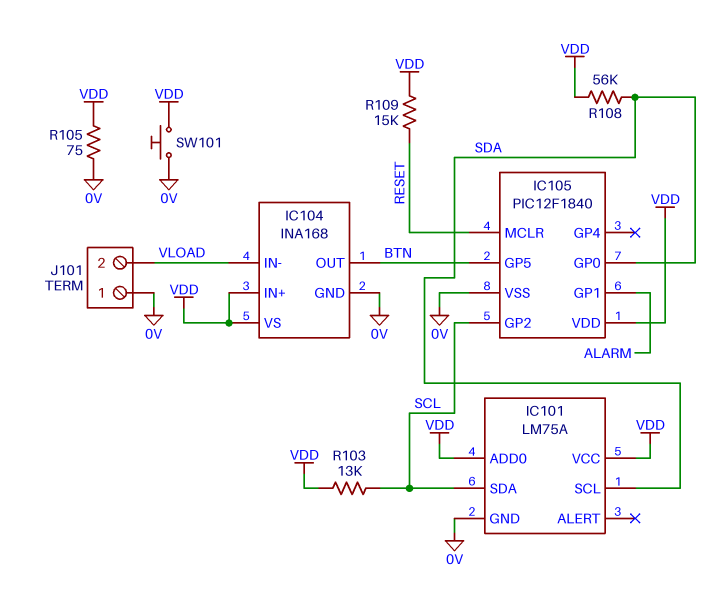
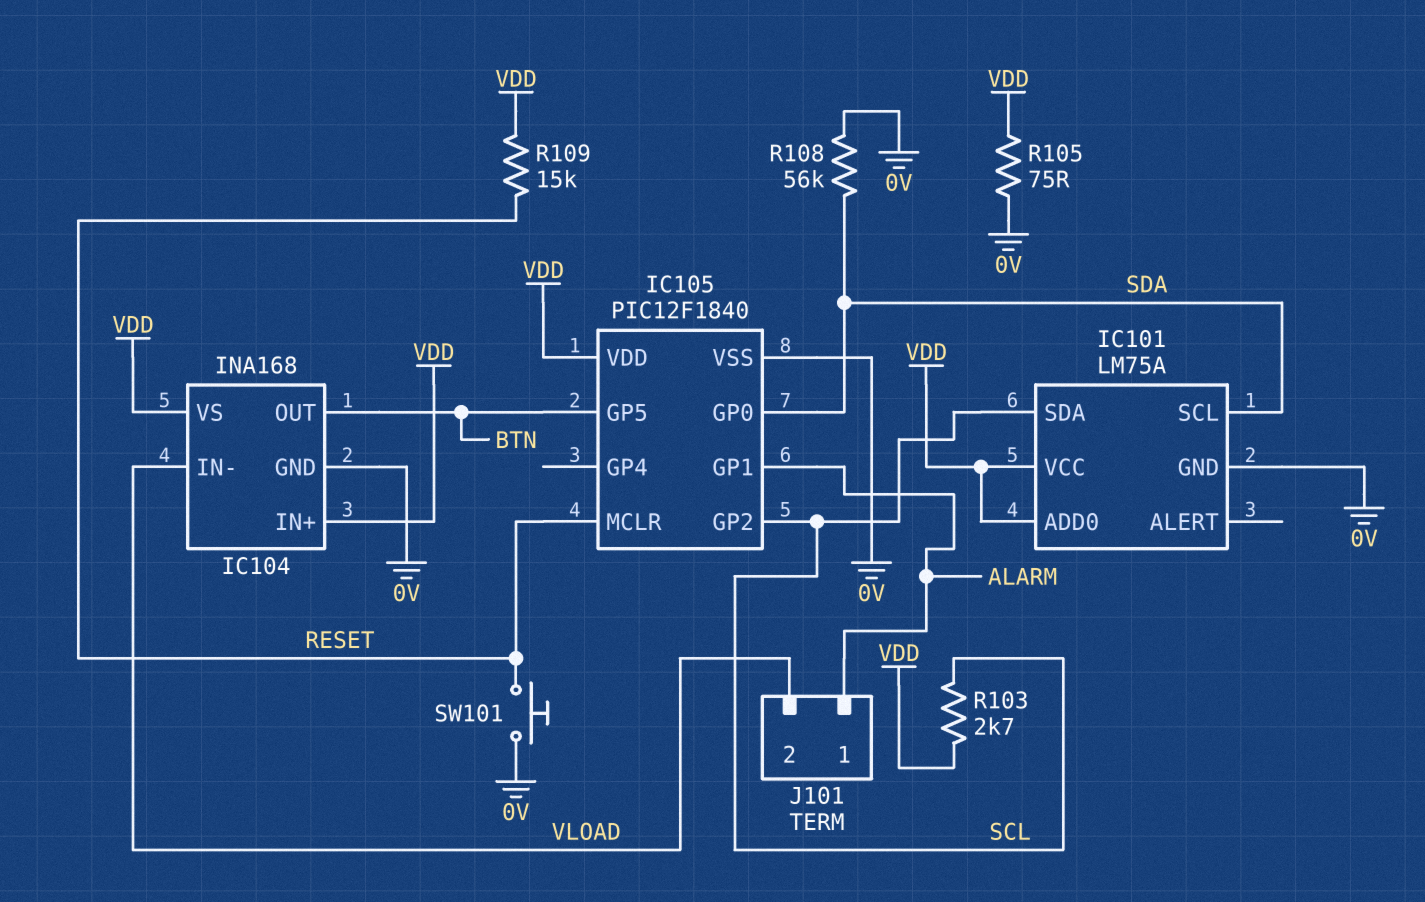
J101 pin 1: 0V -> ALARM
R103: 13k (SCL, VDD) -> 2.7k (SCL, VDD)
R108: 56k (SDA, VDD) -> 56k (0V, SDA)
SW101: button (0V, VDD) -> button (0V, RESET)

